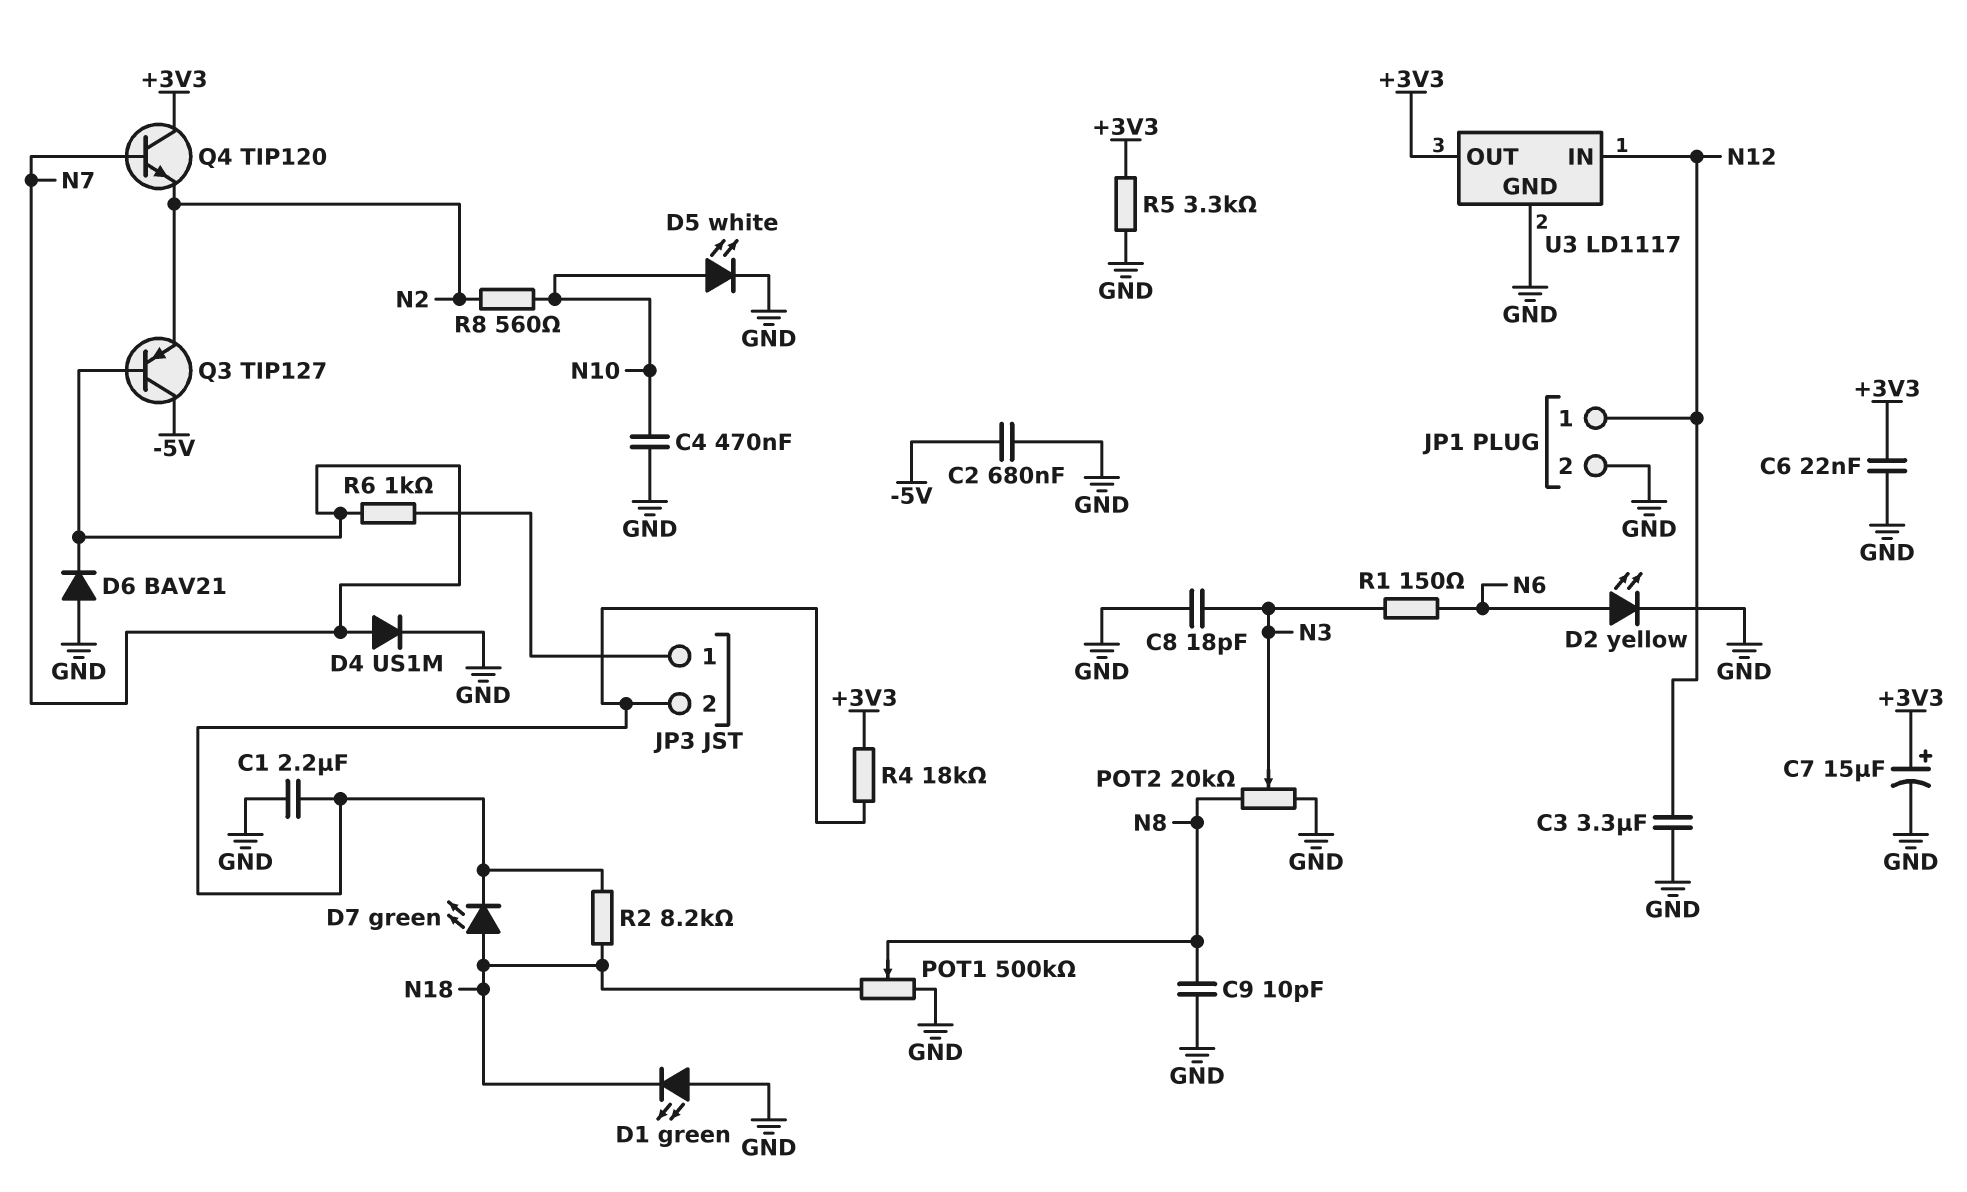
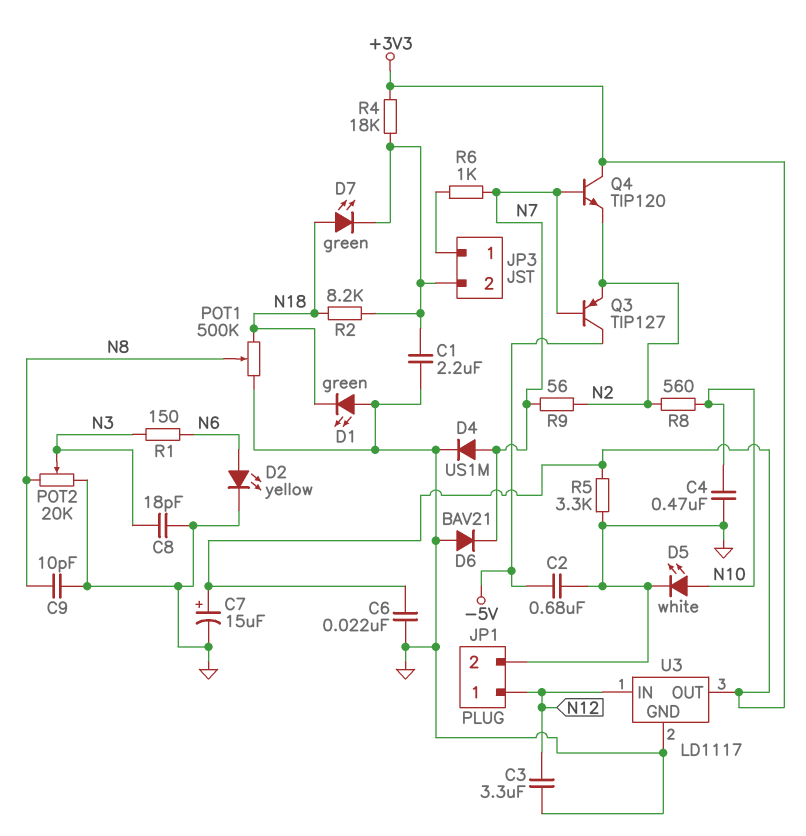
R9: none -> 56 (N2, N7)

